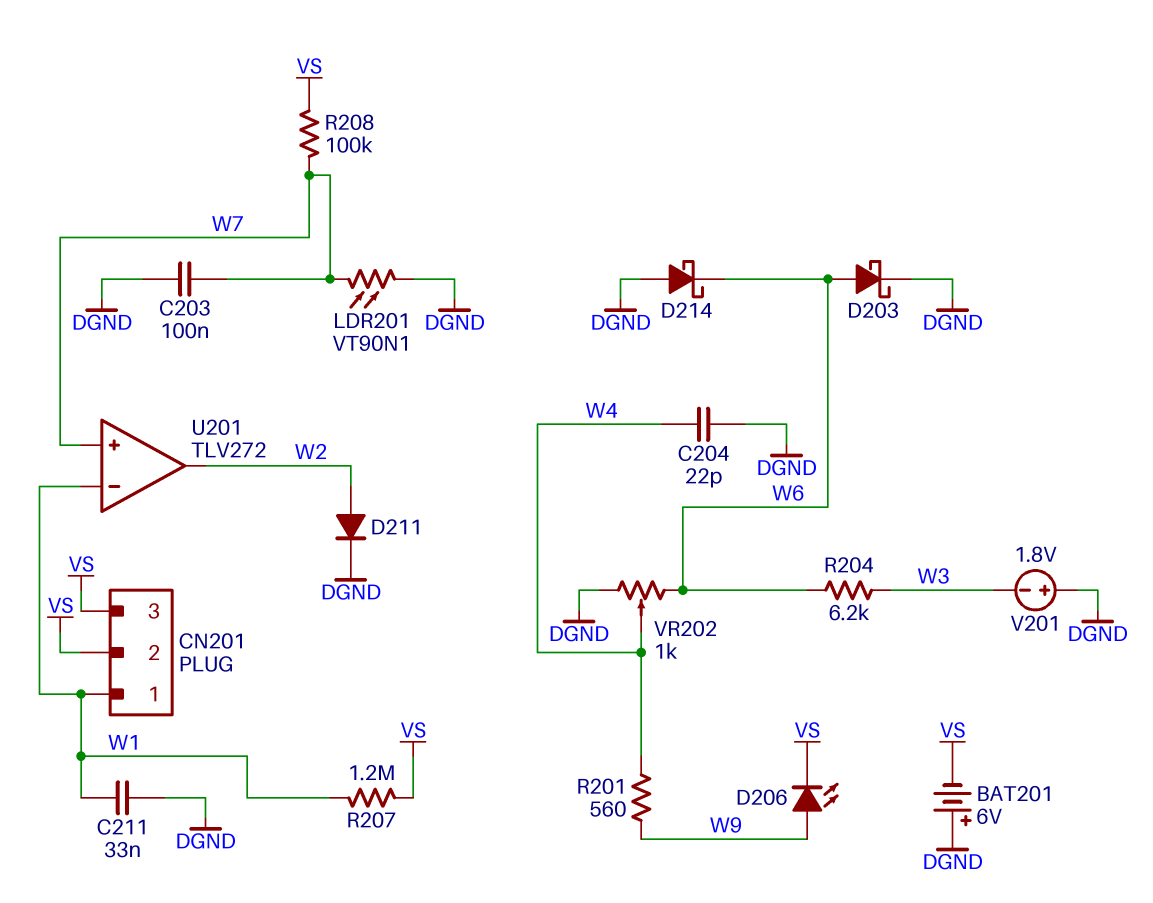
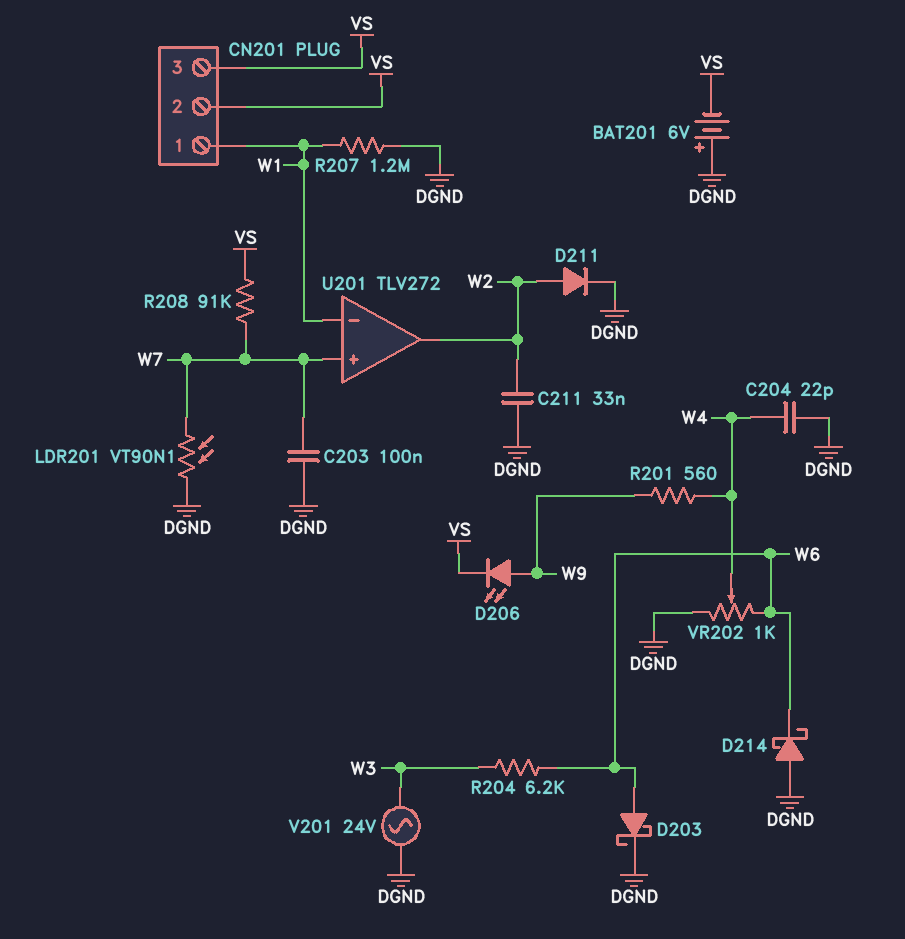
C211: 33nF (DGND, W1) -> 33nF (DGND, W2)
R207: 1.2M (VS, W1) -> 1.2M (DGND, W1)
R208: 100k (VS, W7) -> 91k (VS, W7)
V201: 1.8V (plus DGND, minus W3) -> AC 24V (DGND, W3)

